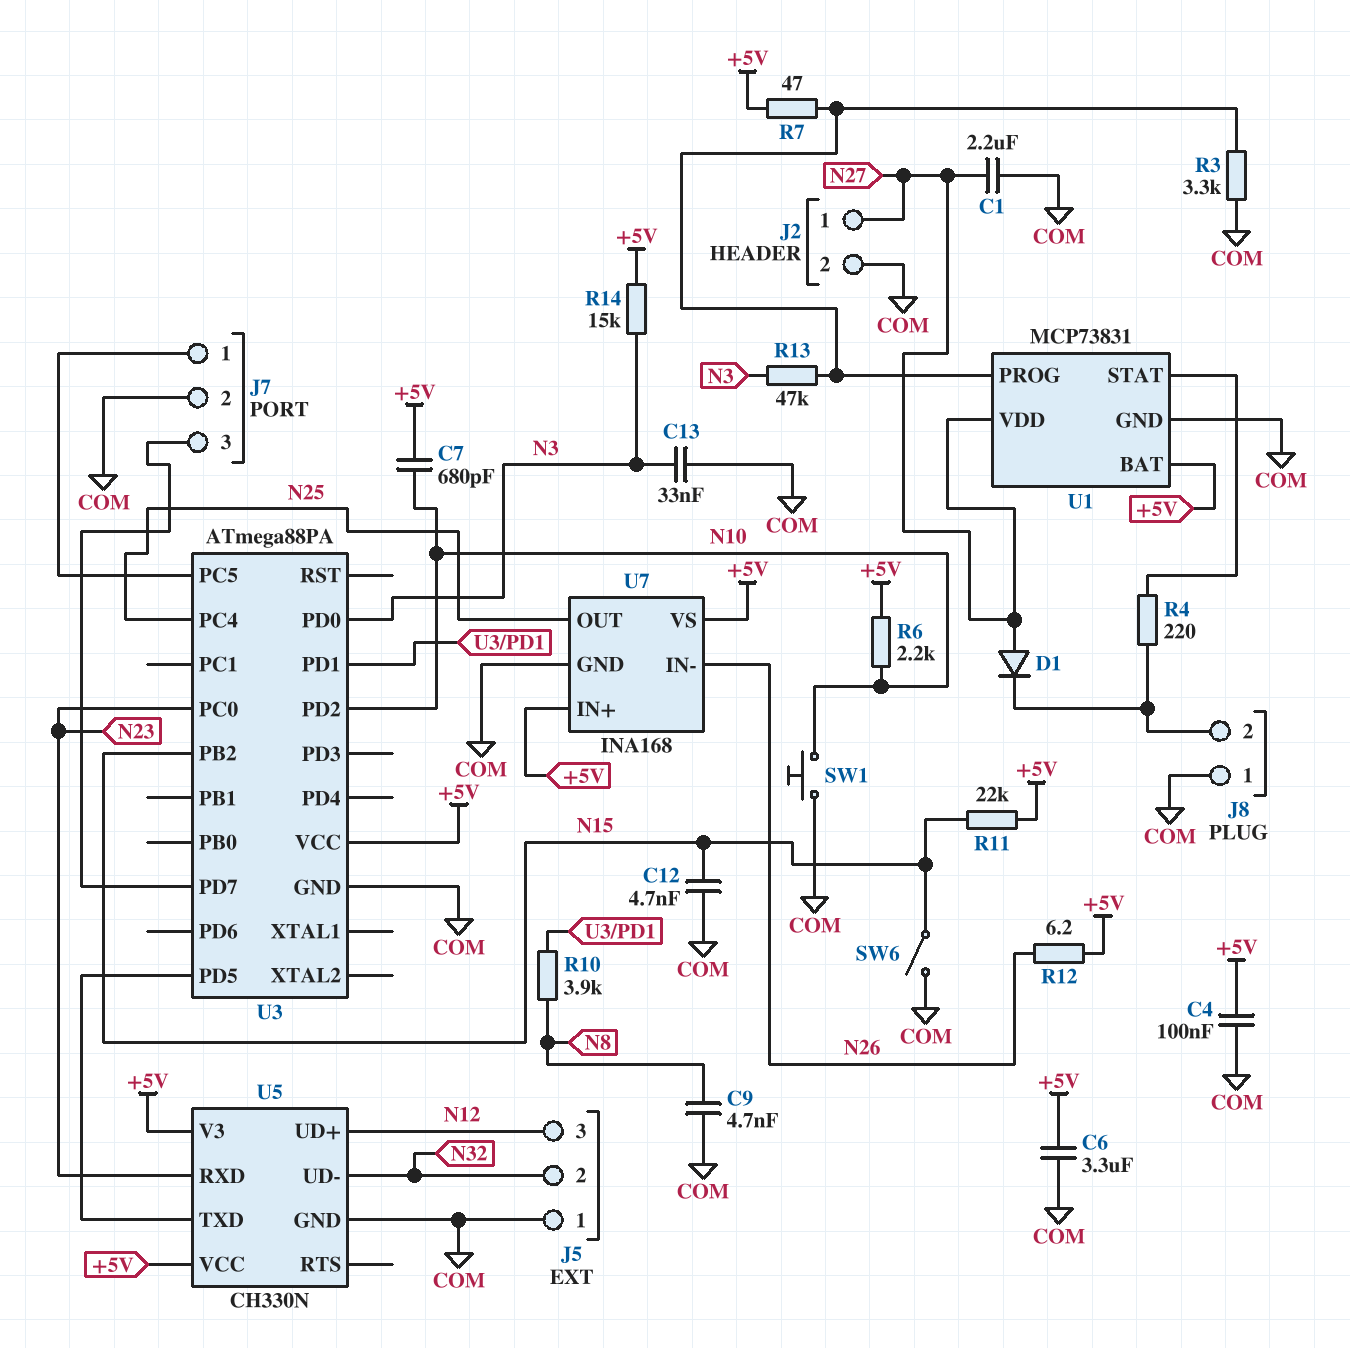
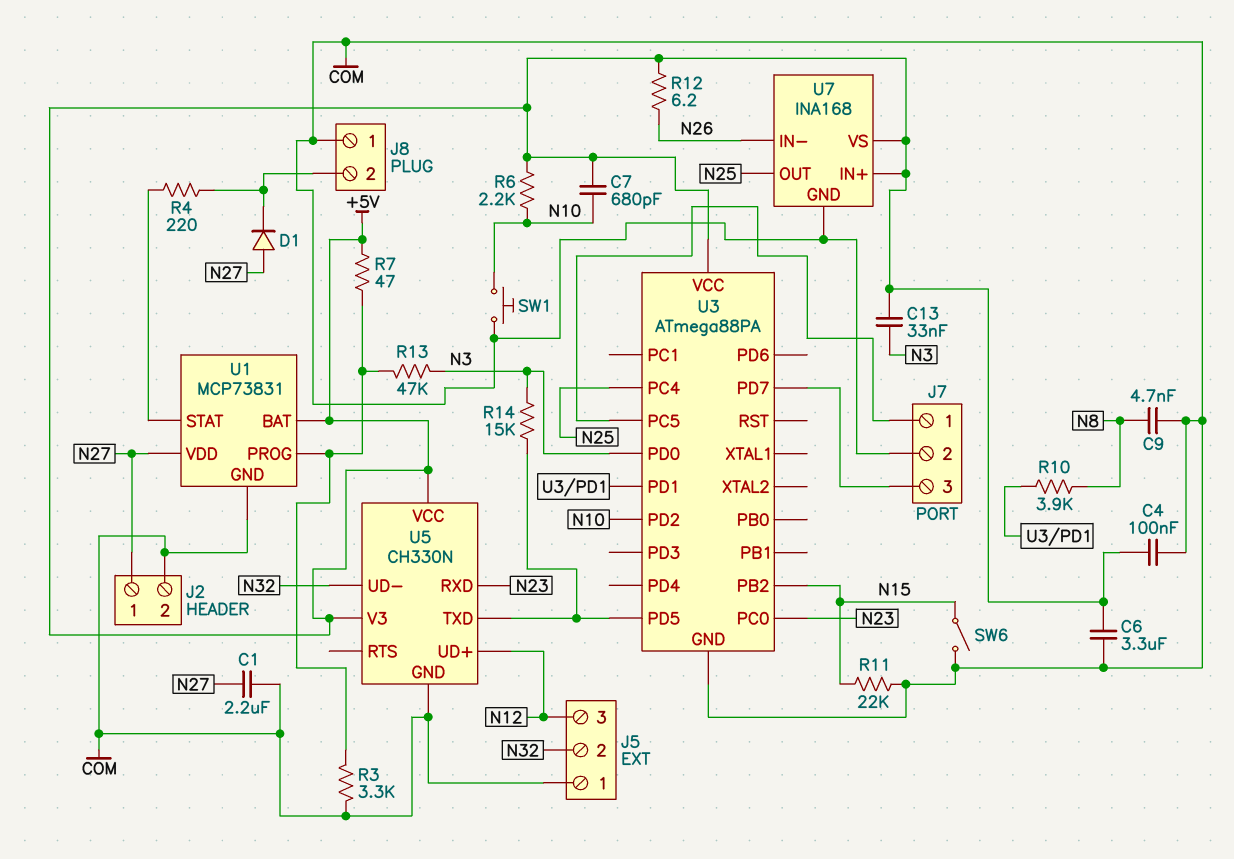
C12: 4.7nF (COM, N15) -> none
C13: 33nF (COM, N3) -> 33nF (+5V, N3)
R11: 22k (+5V, N15) -> 22k (COM, N15)
R14: 15k (+5V, N3) -> 15k (N3, U3/PD5)

